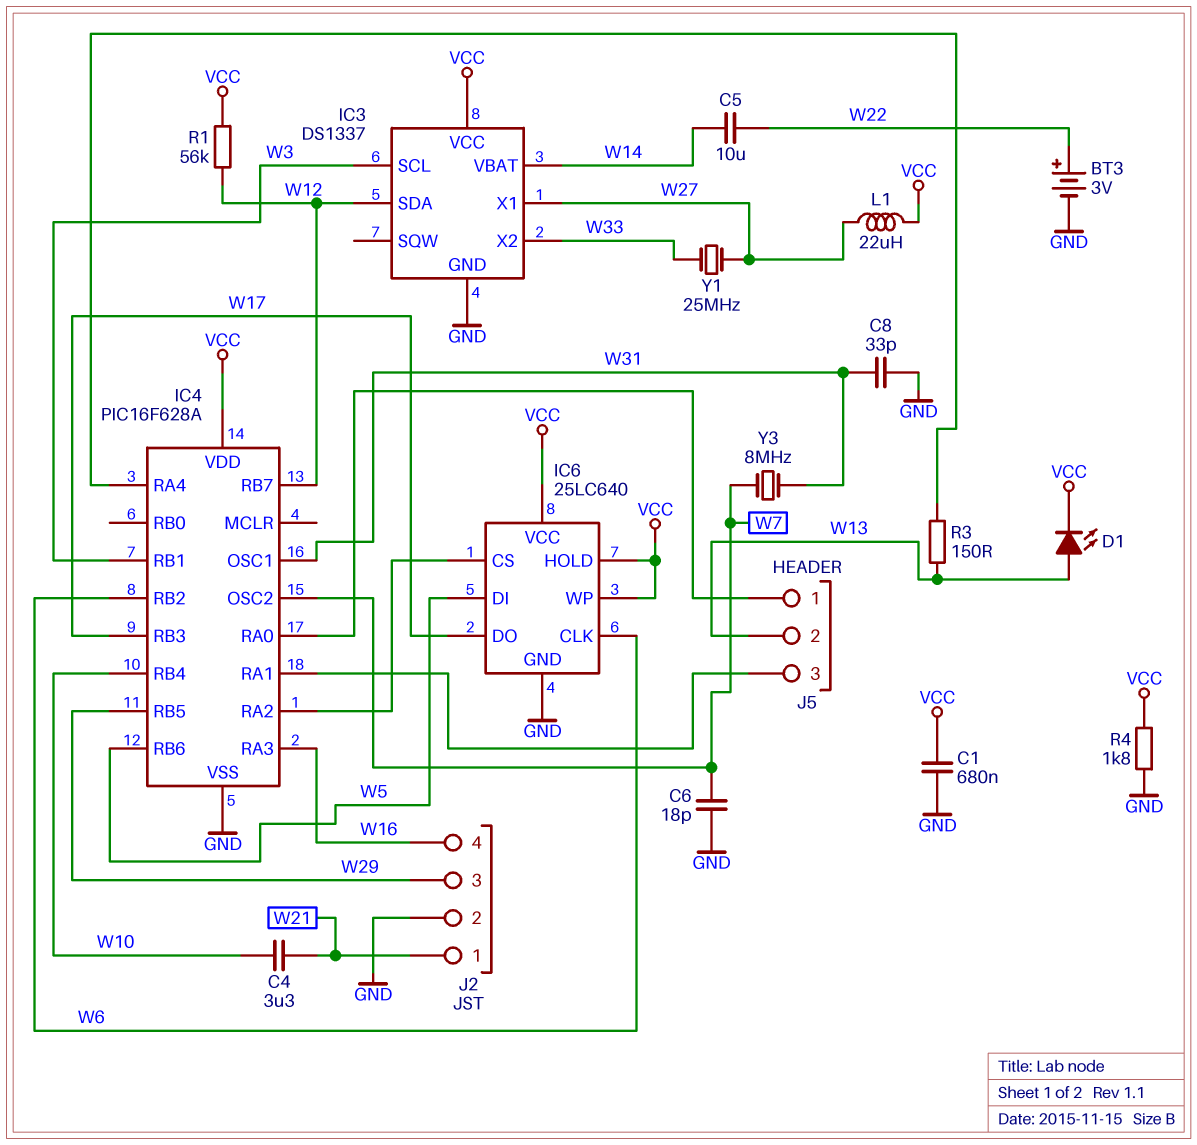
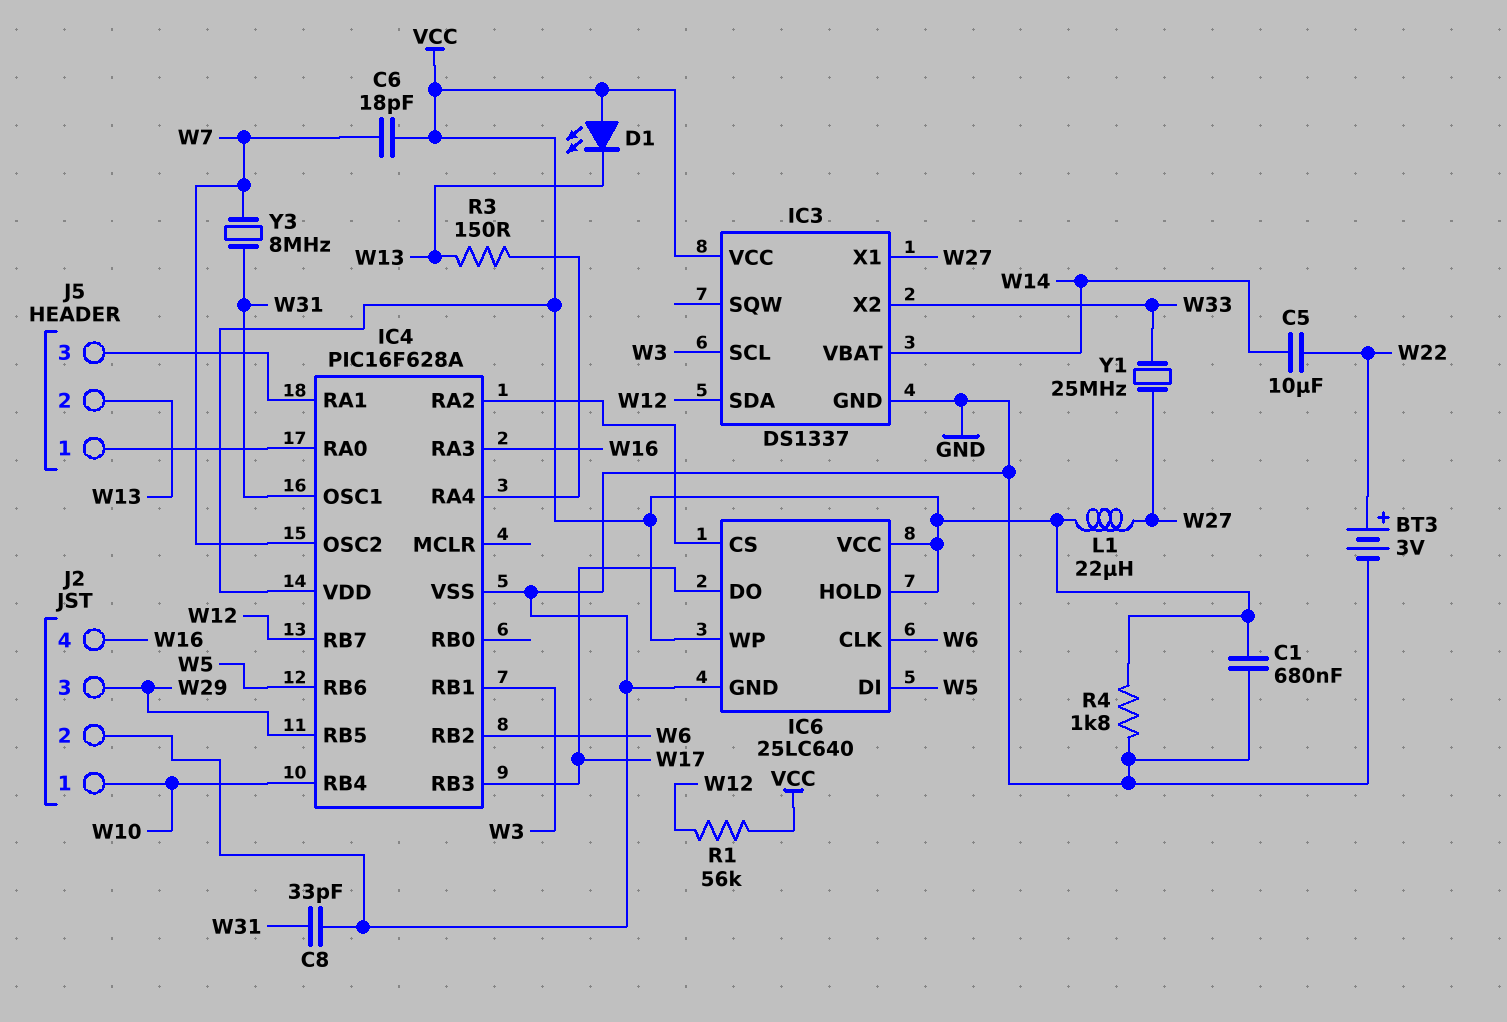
C4: 3.3uF (W10, W21) -> none
C6: 18pF (GND, W7) -> 18pF (VCC, W7)
D1: LED (A W13, K VCC) -> LED (A VCC, K W13)
J2 pin 1: W21 -> W10

